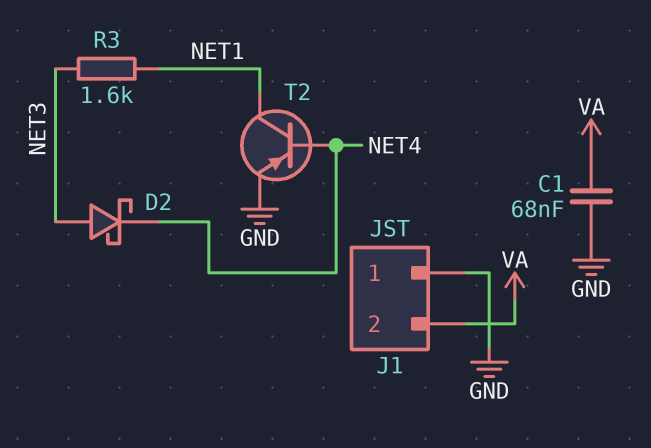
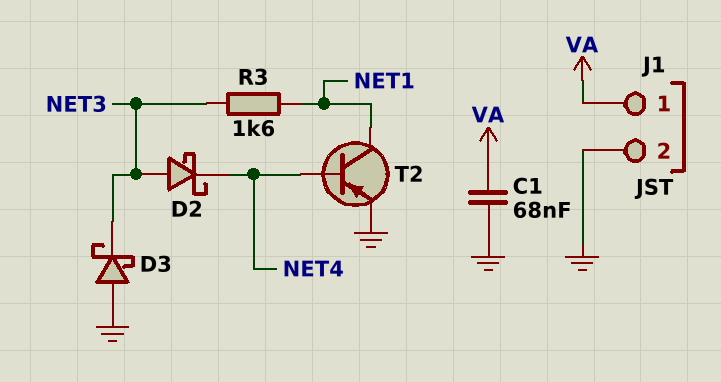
D3: none -> schottky (A GND, K NET3)
J1 pin 1: GND -> VA
J1 pin 2: VA -> GND

